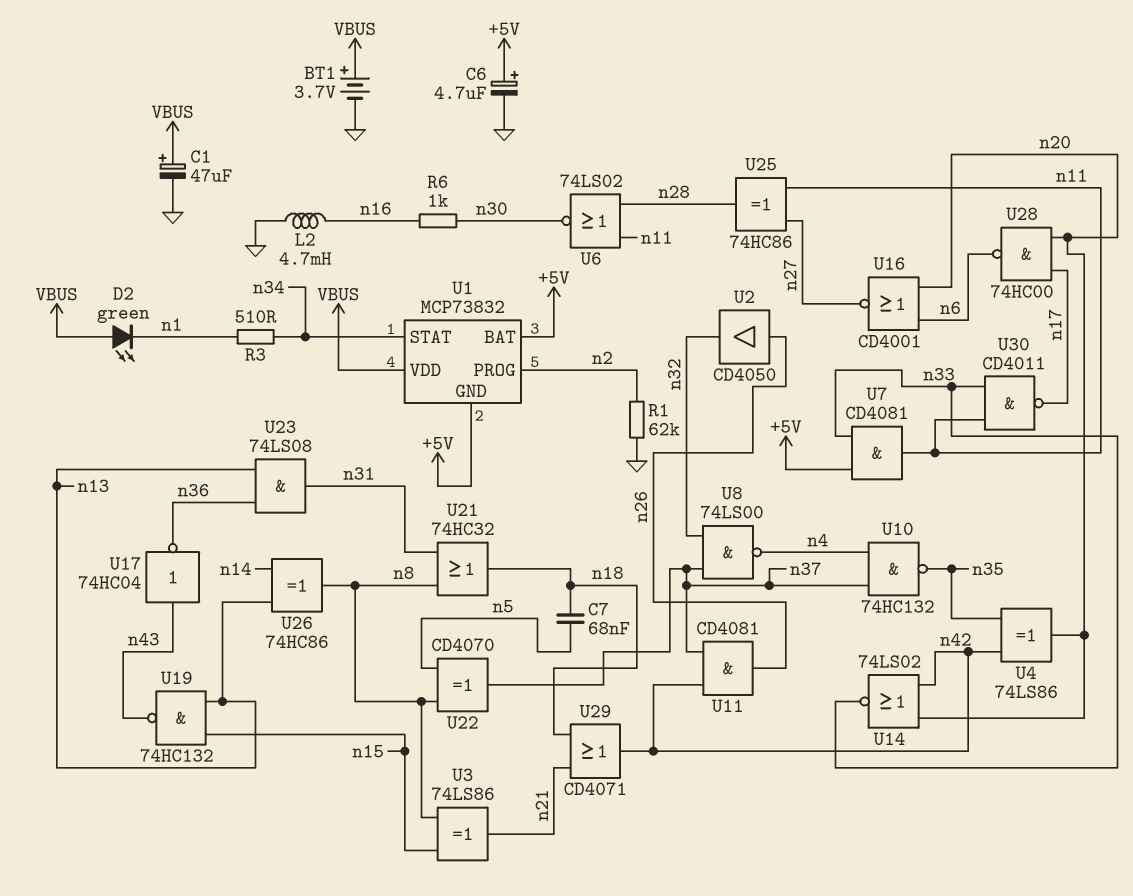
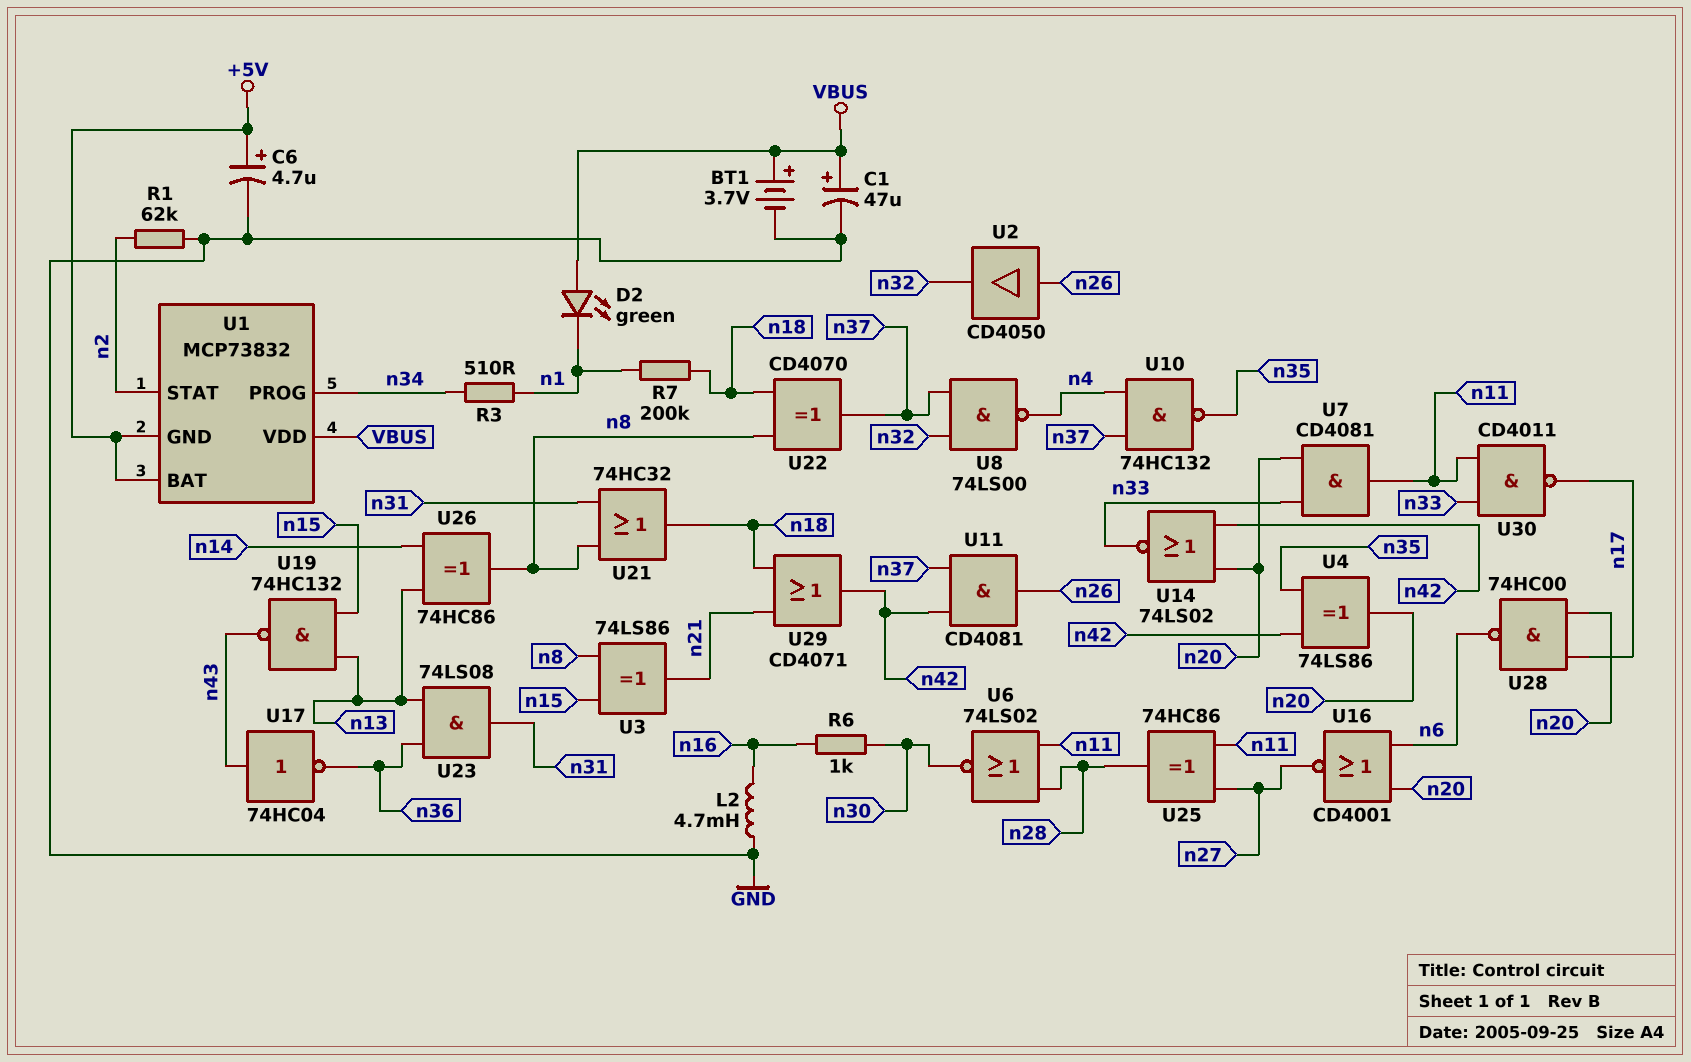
C7: 68nF (n5, n18) -> none
R7: none -> 200k (n1, n18)
U1 pin PROG: n2 -> n34
U1 pin STAT: n34 -> n2
U7: AND CD4081 (in +5V, in n33, out n11) -> AND CD4081 (in n20, in n33, out n11)
U22: XOR CD4070 (in n5, in n8, out n37) -> XOR CD4070 (in n8, in n18, out n37)

